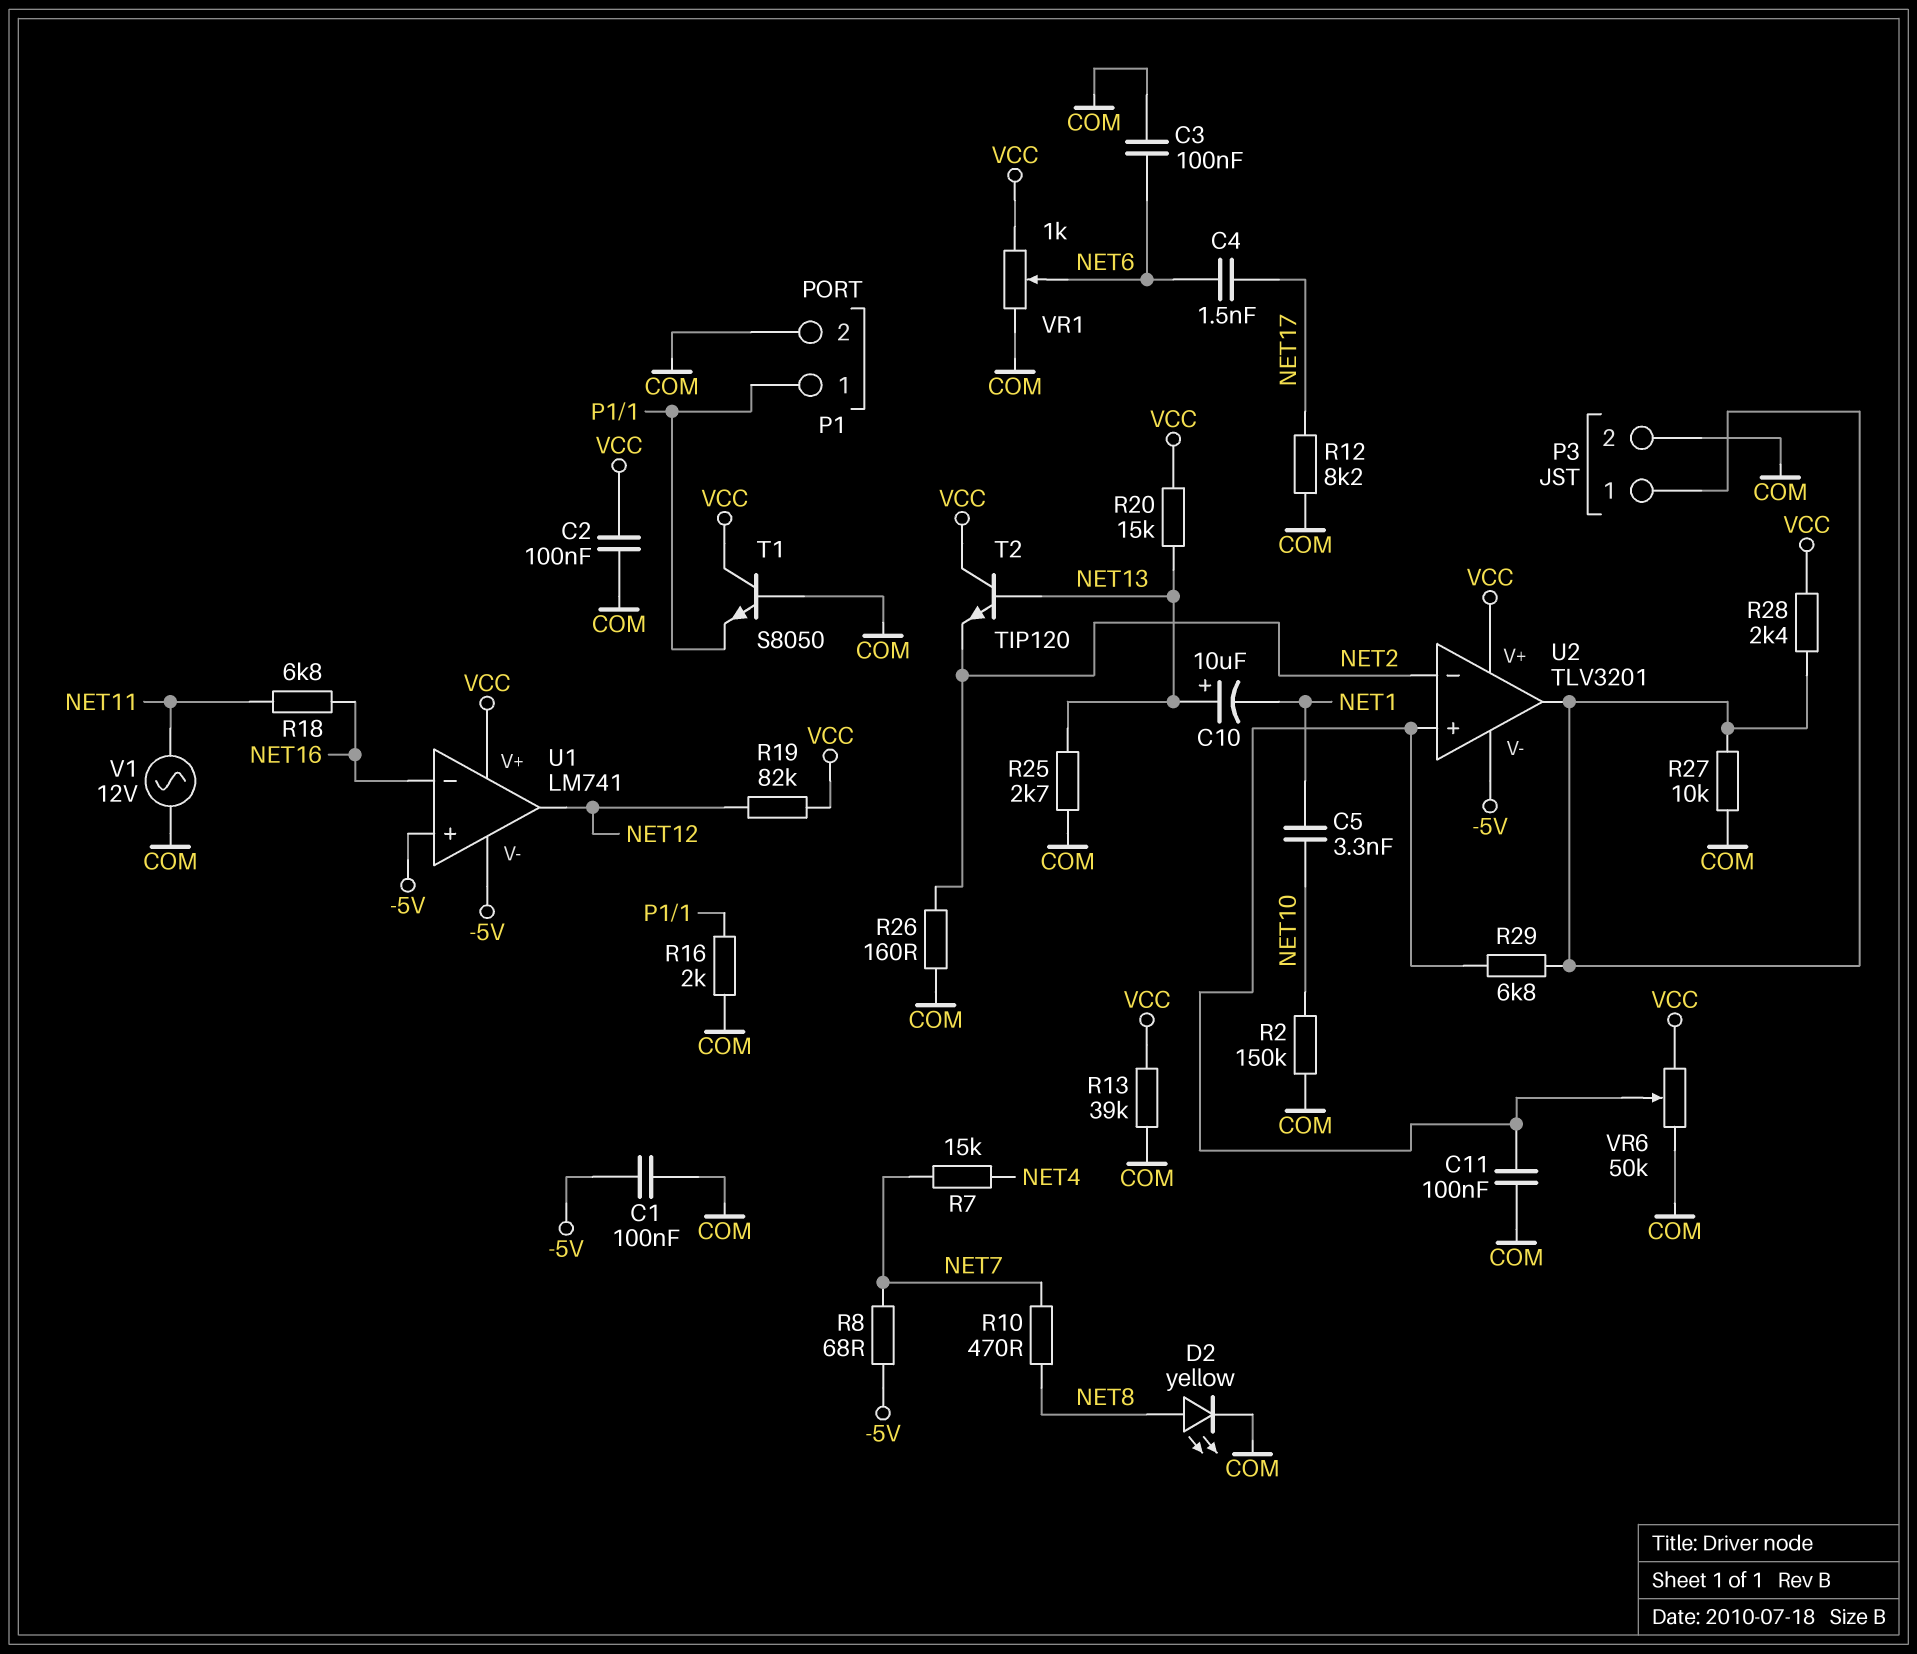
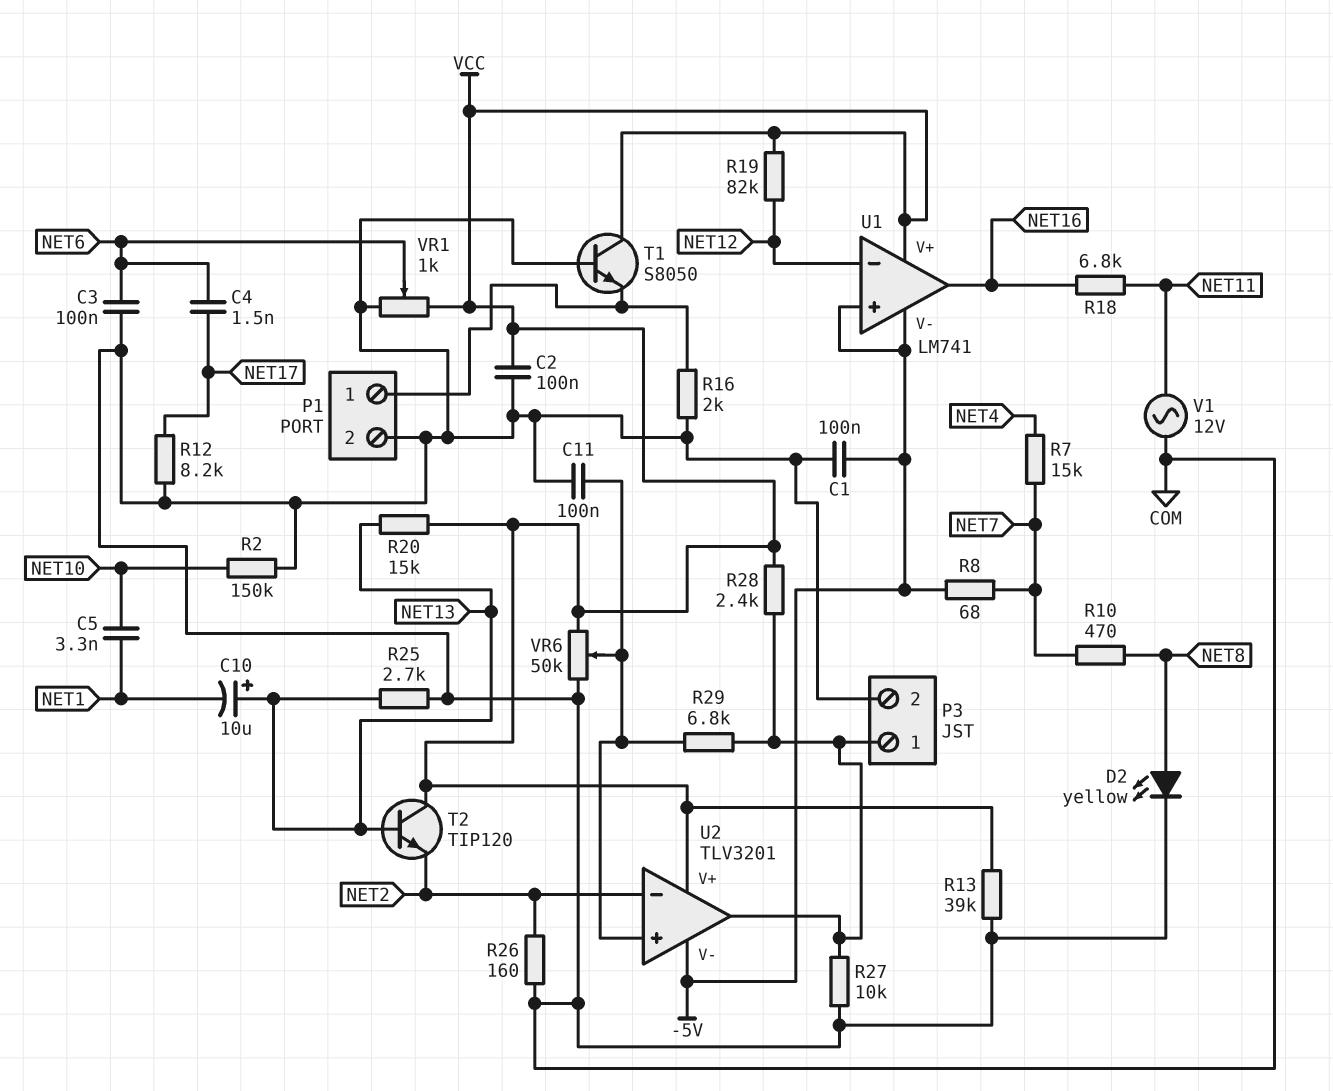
U1 pin in-: NET16 -> NET12
U1 pin out: NET12 -> NET16

